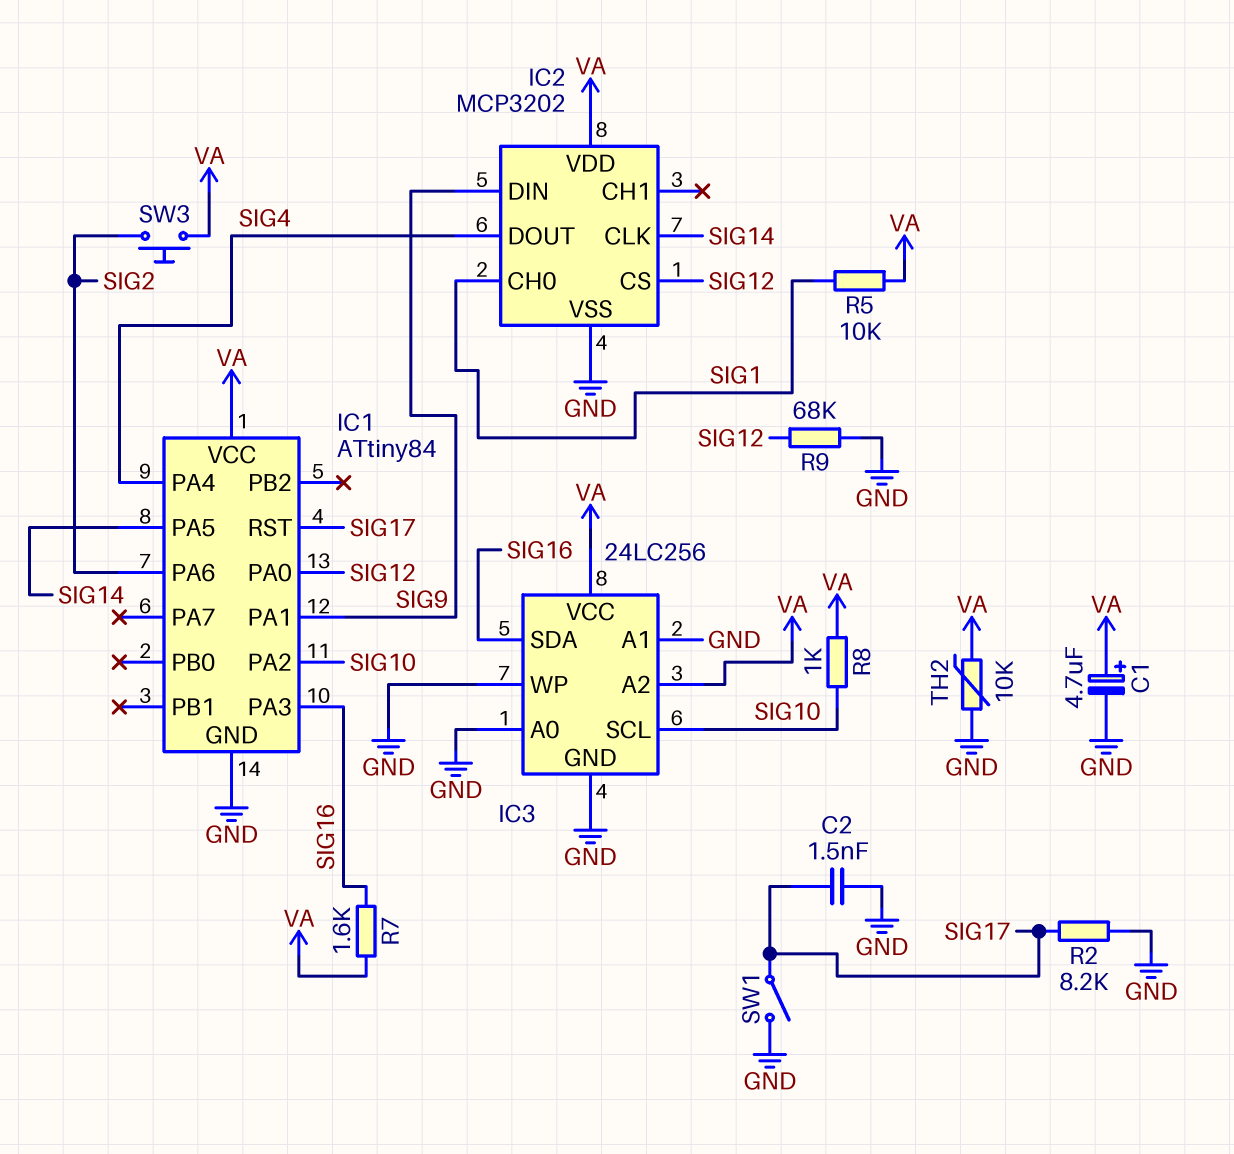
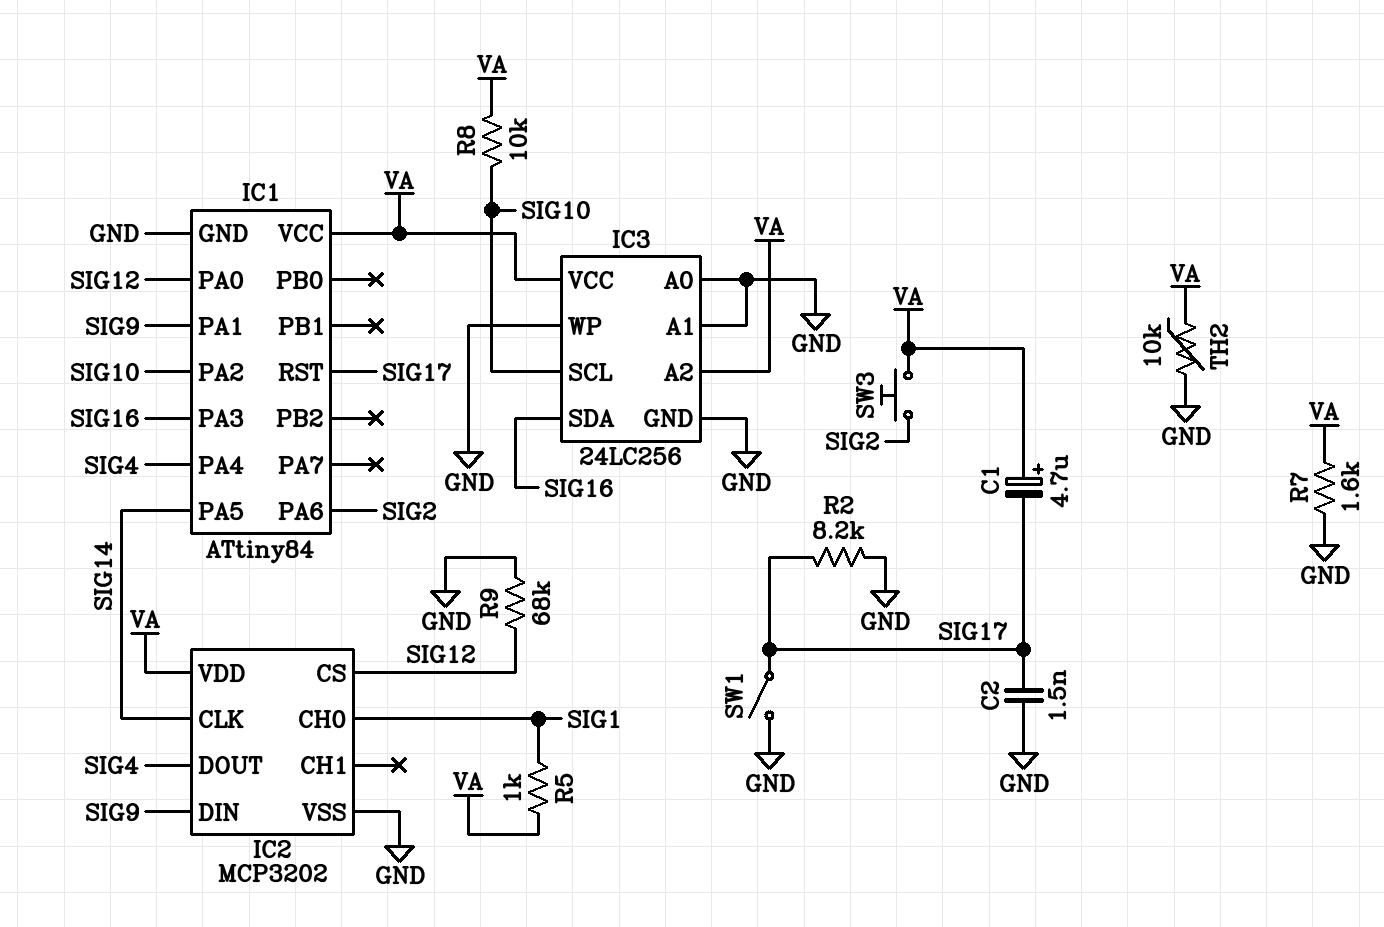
C1: 4.7uF (plus VA, minus GND) -> 4.7uF (plus VA, minus SIG17)
R5: 10k (SIG1, VA) -> 1k (SIG1, VA)
R7: 1.6k (SIG16, VA) -> 1.6k (GND, VA)
R8: 1k (SIG10, VA) -> 10k (SIG10, VA)

